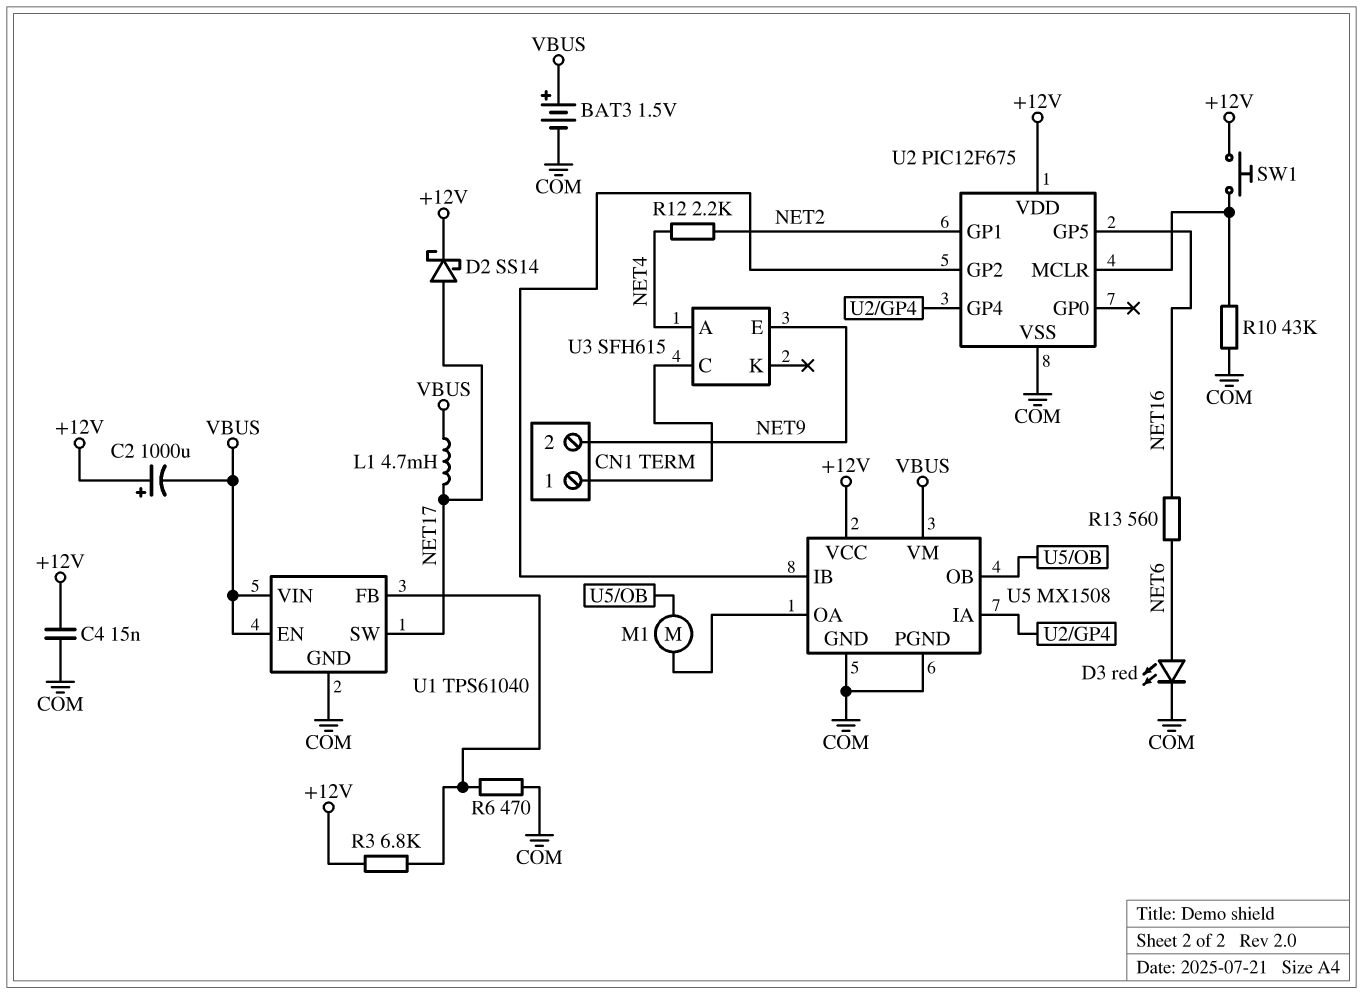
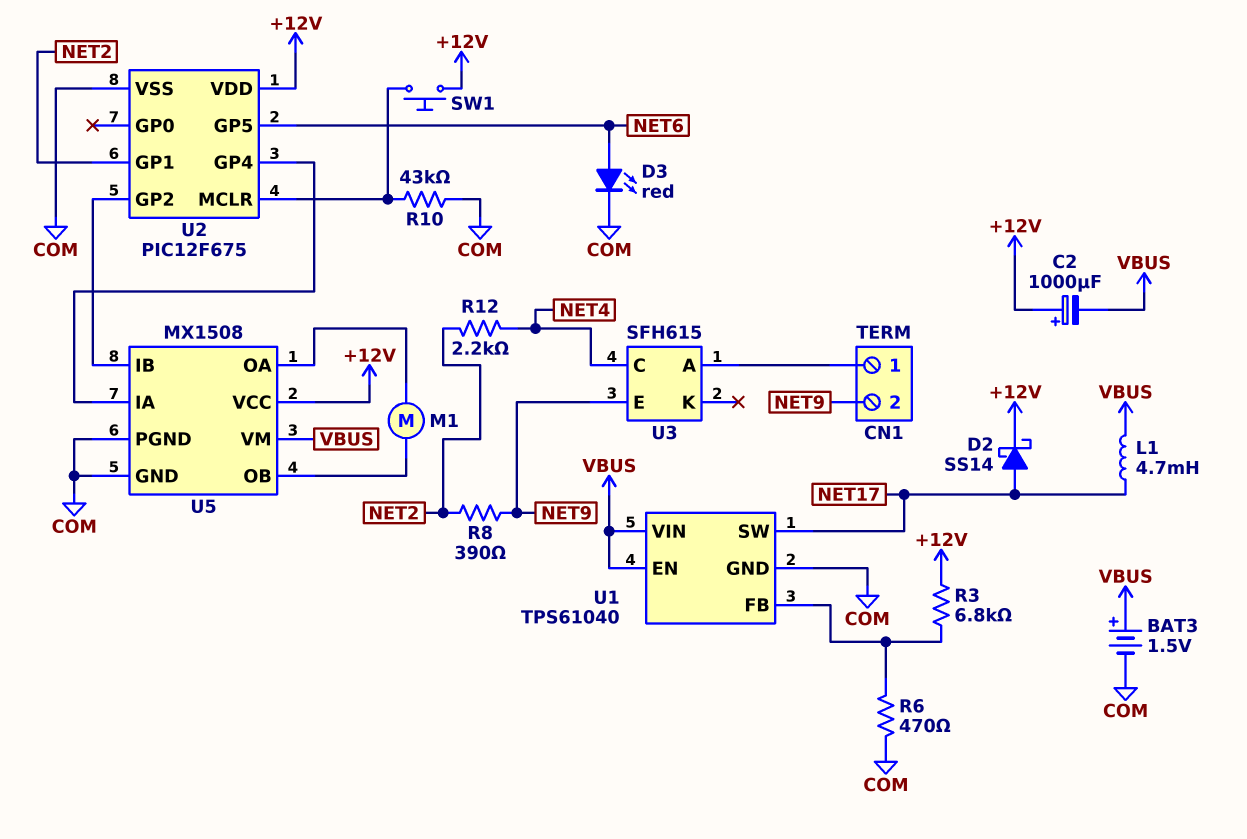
C4: 15nF (+12V, COM) -> none
R8: none -> 390 (NET2, NET9)
R13: 560 (NET6, NET16) -> none
U2 pin GP5: NET16 -> NET6
U3 pin A: NET4 -> CN1/1
U3 pin C: CN1/1 -> NET4

